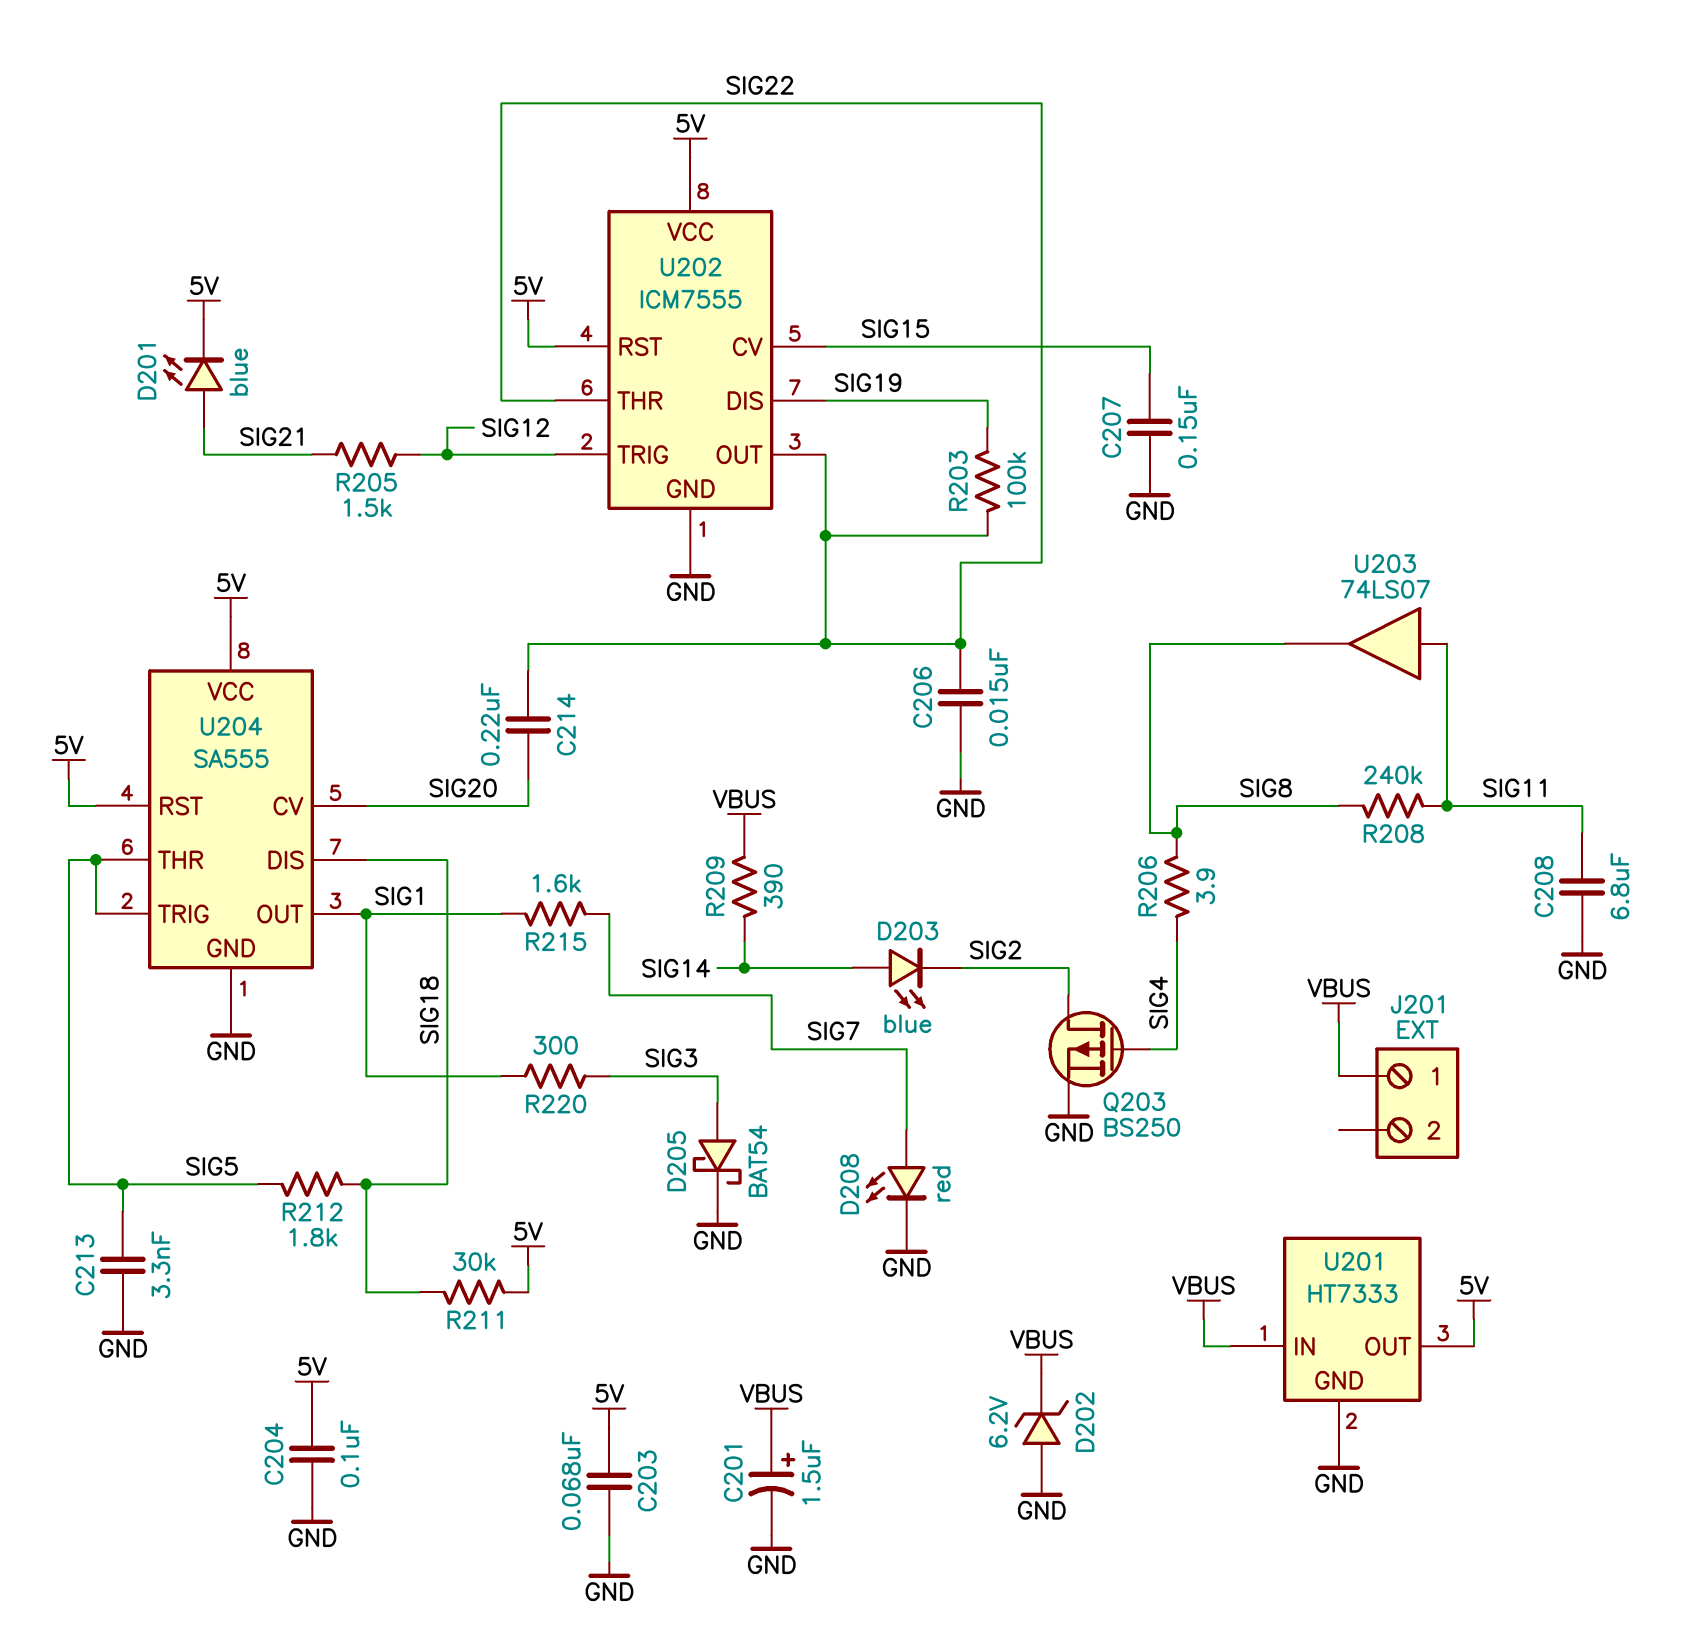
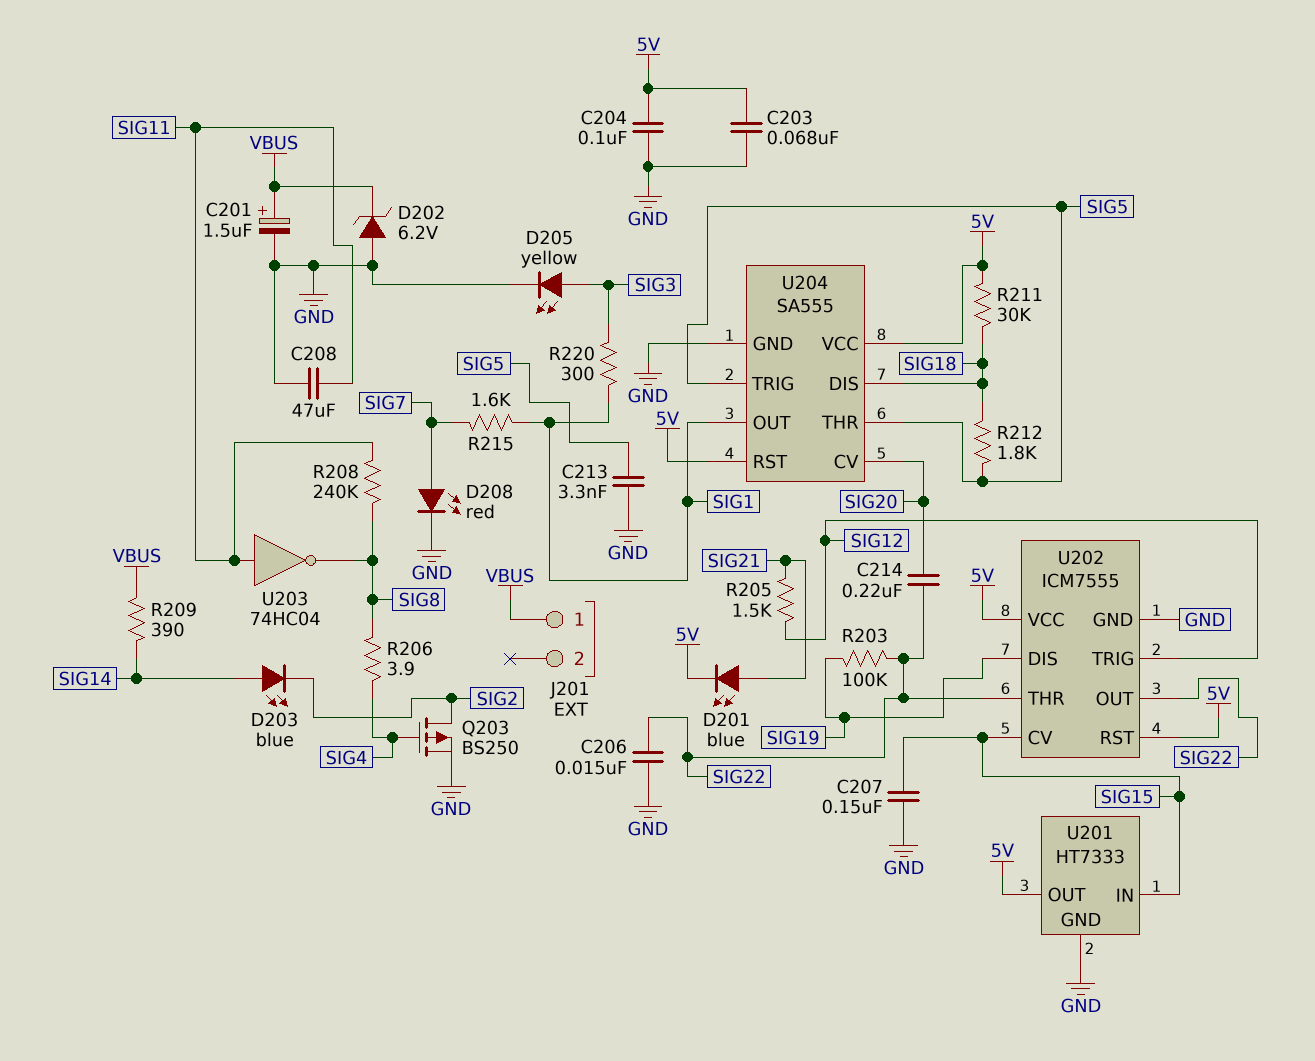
C208: 6.8uF (GND, SIG11) -> 47uF (GND, SIG11)
D205: schottky BAT54 (A SIG3, K GND) -> LED yellow (A SIG3, K GND)
U201 pin IN: VBUS -> SIG15
U203: buffer 74LS07 (in SIG11, out SIG8) -> NOT 74HC04 (in SIG11, out SIG8)

